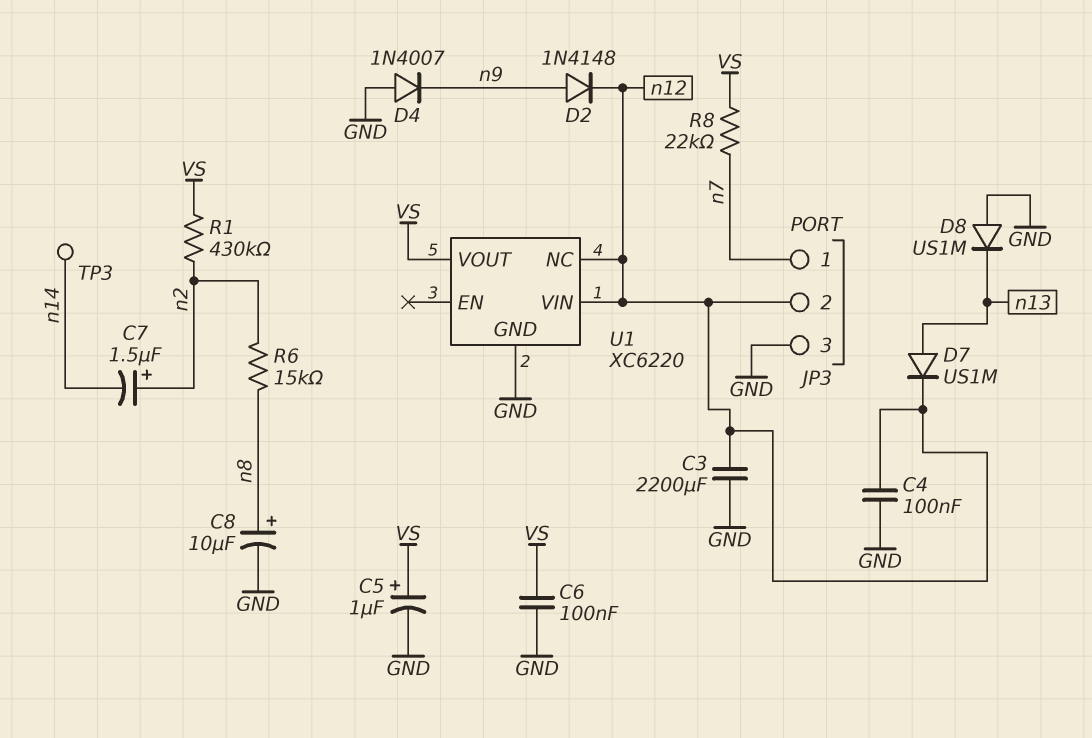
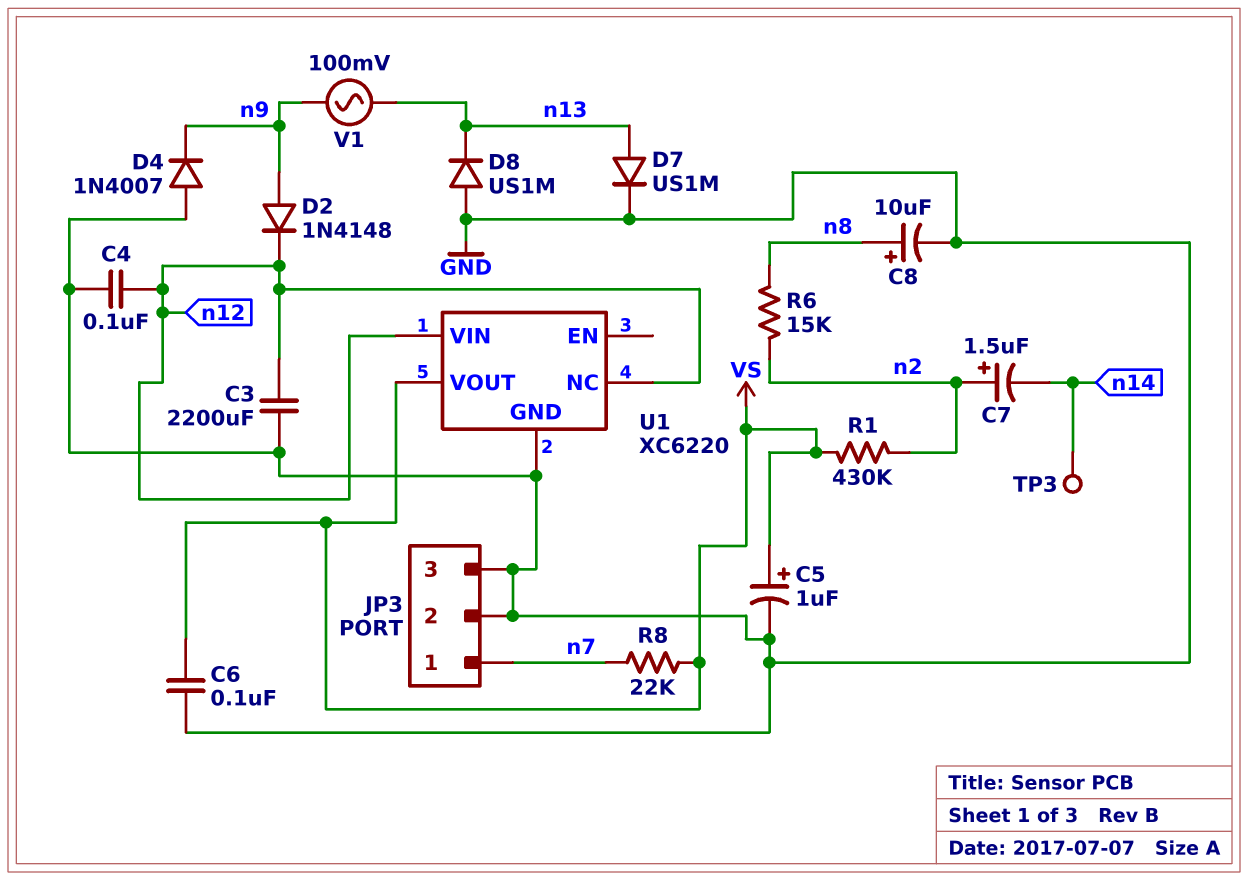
D7: diode US1M (A n13, K n12) -> diode US1M (A n13, K GND)
JP3 pin 2: n12 -> GND
V1: none -> AC 100mV (n9, n13)

